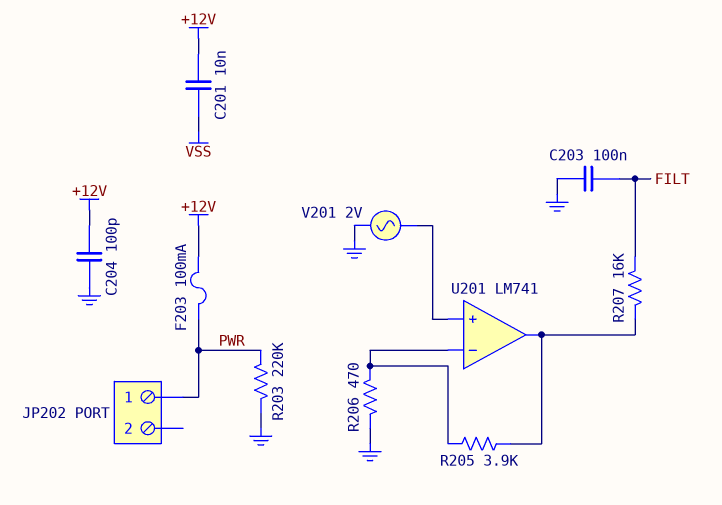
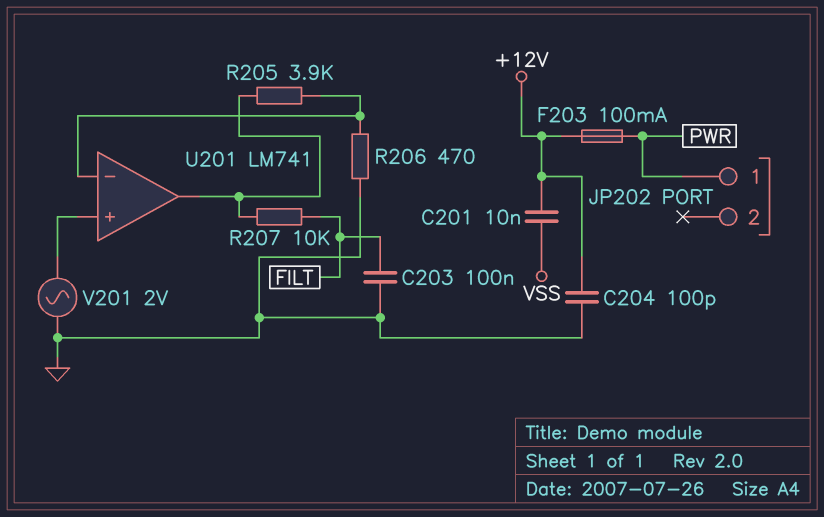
R203: 220k (GND, PWR) -> none
R207: 16k (FILT, U201/out) -> 10k (FILT, U201/out)

